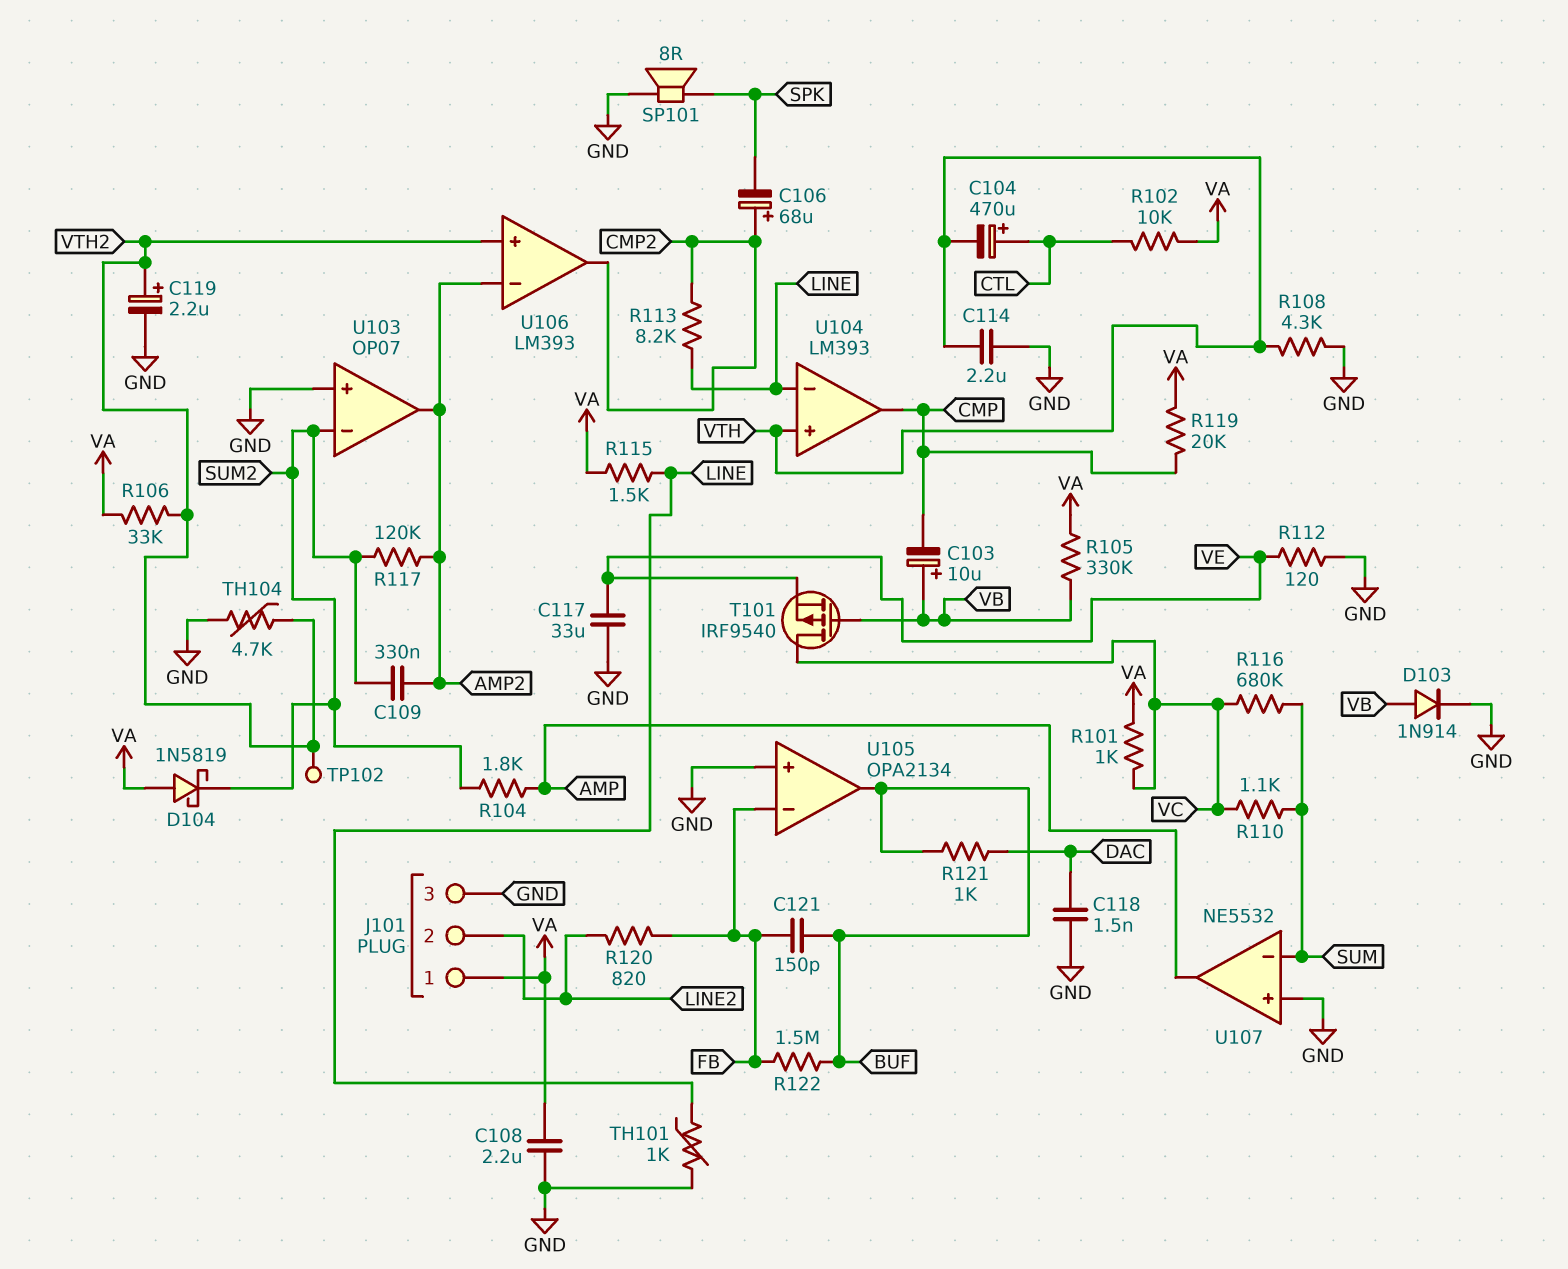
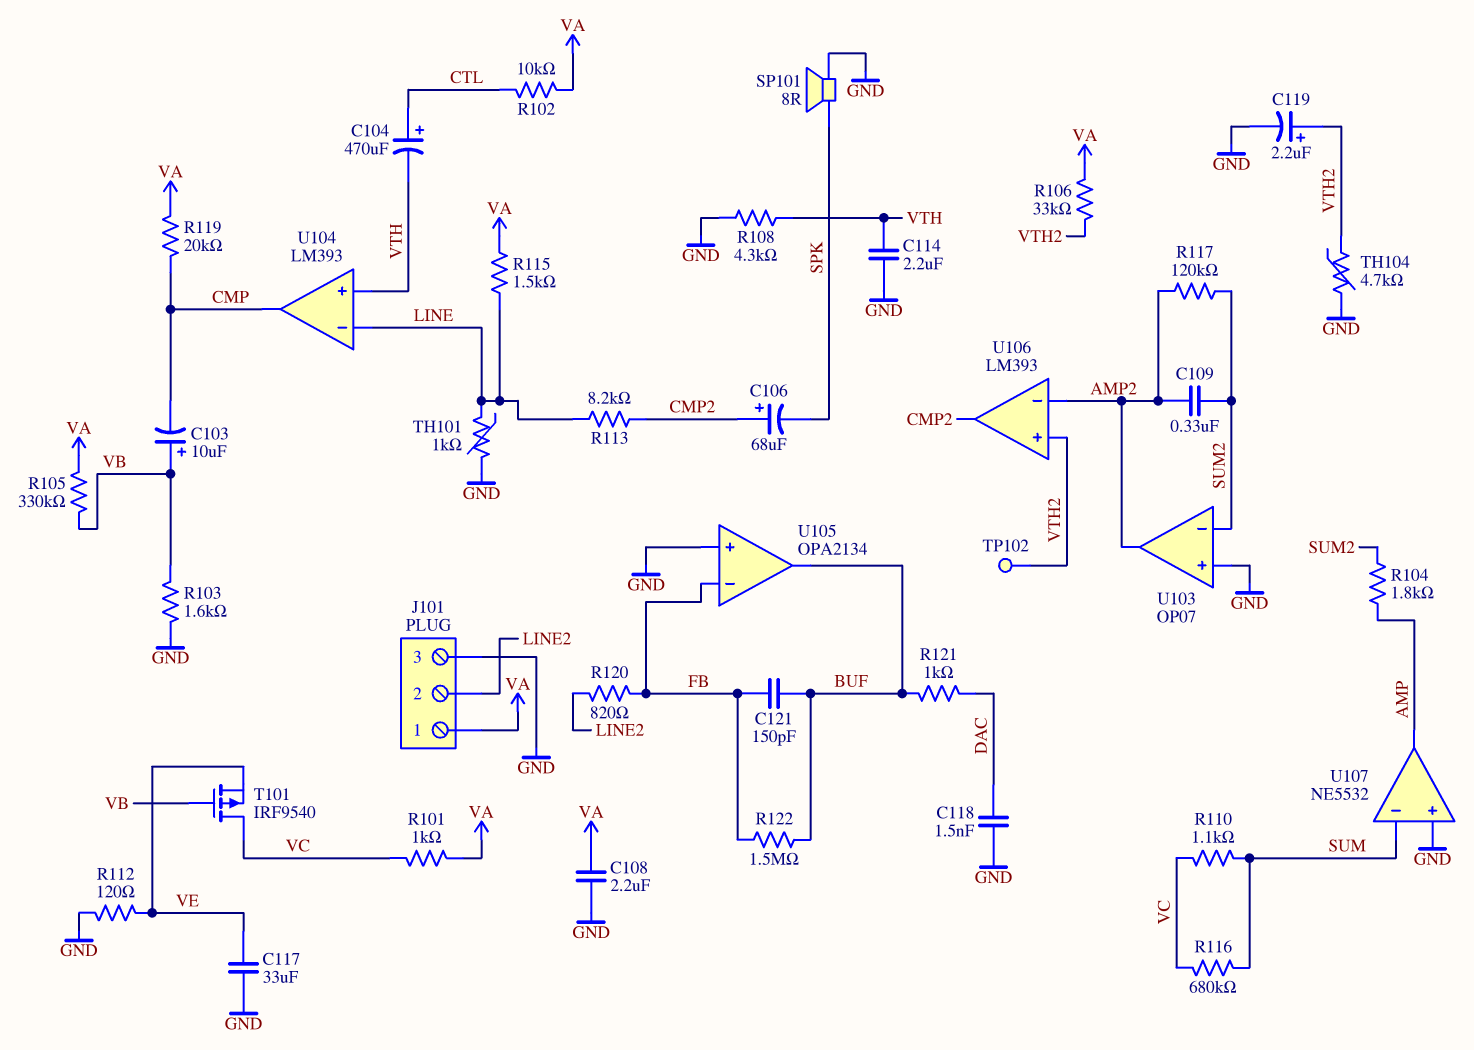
D103: diode 1N914 (A VB, K GND) -> none
D104: schottky 1N5819 (A VA, K SUM2) -> none
R103: none -> 1.6k (GND, VB)

